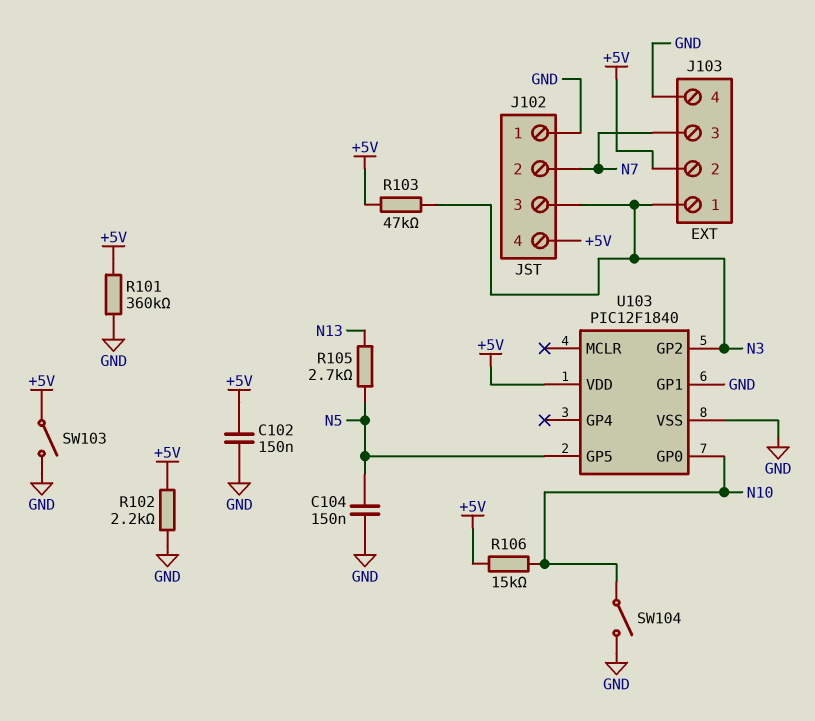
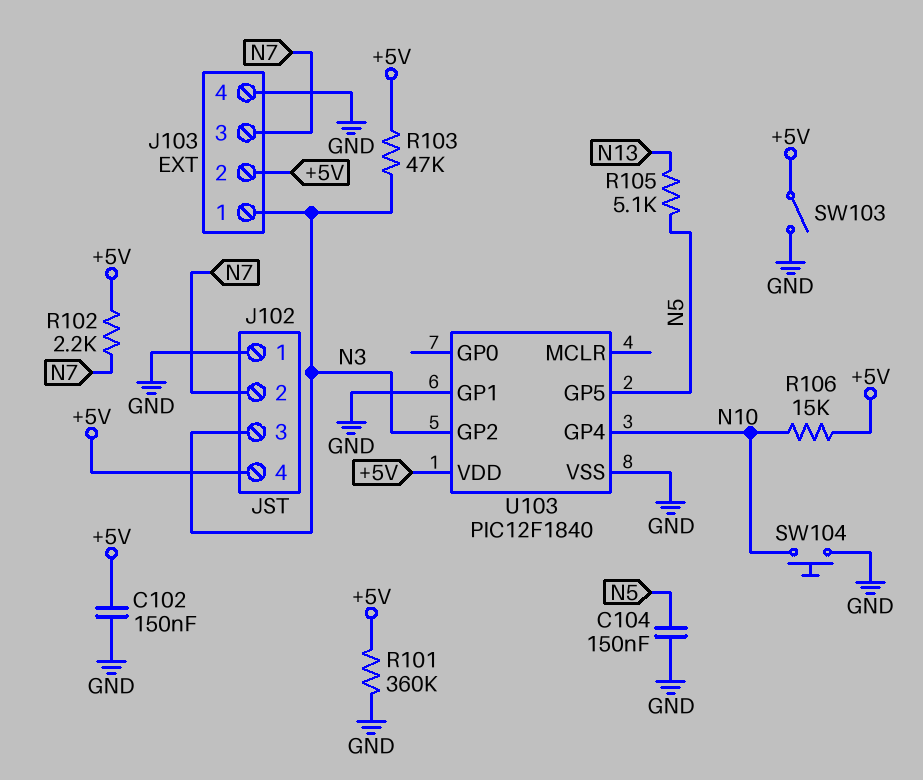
R102: 2.2k (+5V, GND) -> 2.2k (+5V, N7)
R105: 2.7k (N5, N13) -> 5.1k (N5, N13)
SW104: switch (GND, N10) -> button (GND, N10)
U103 pin GP0: N10 -> none
U103 pin GP4: none -> N10

